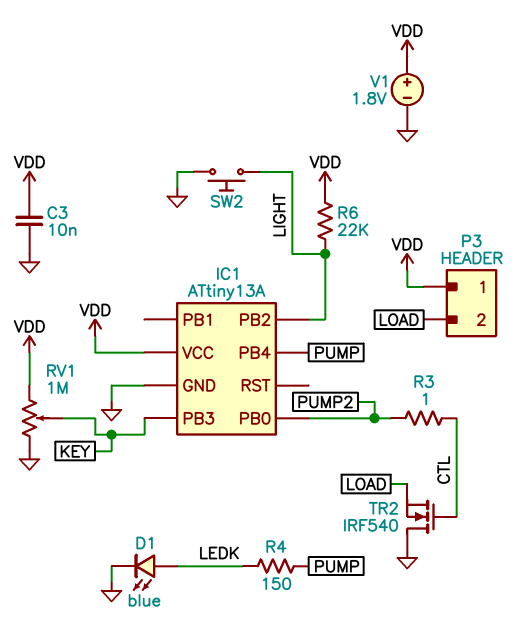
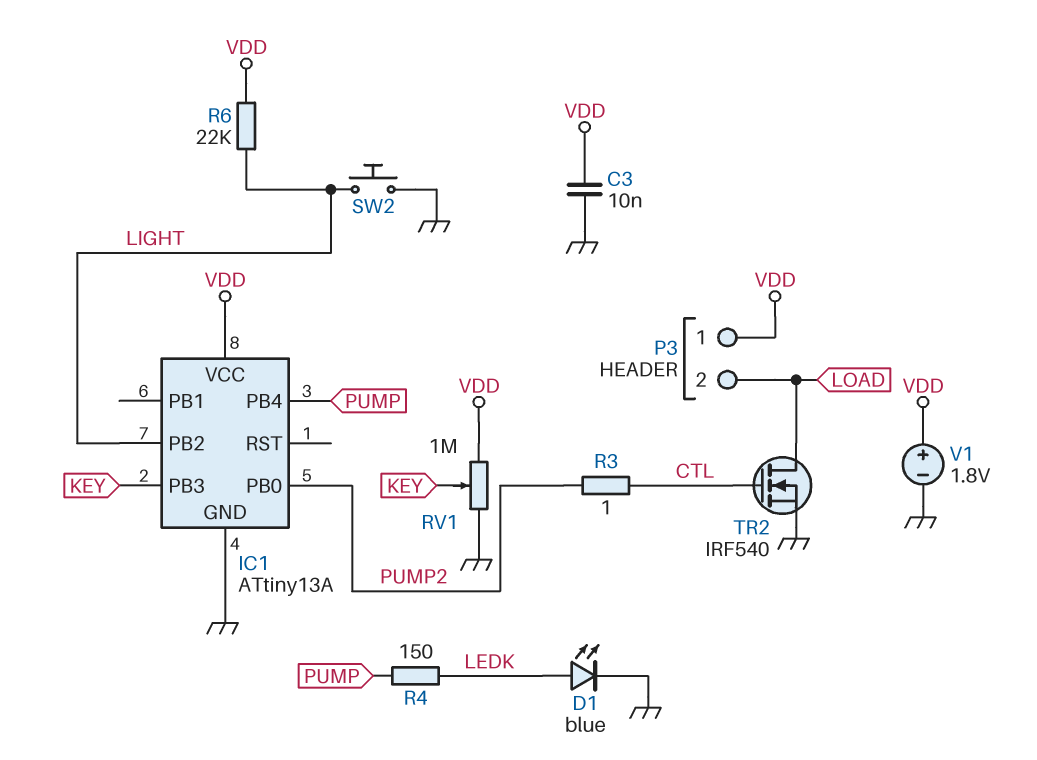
TR2: NMOS IRF540 (G CTL, D GND, S LOAD) -> NMOS IRF540 (G CTL, D LOAD, S GND)

